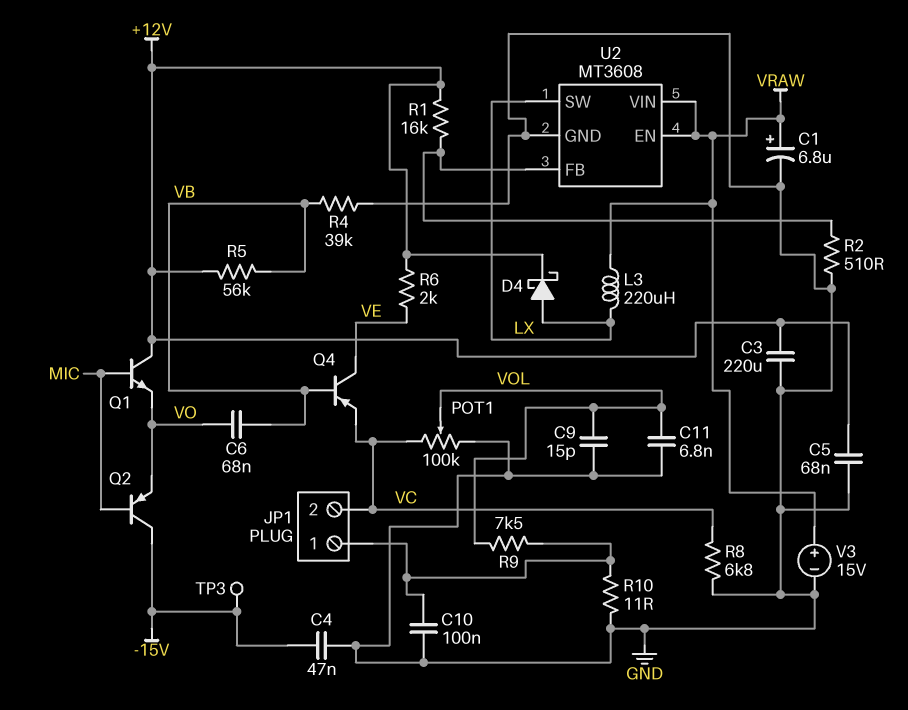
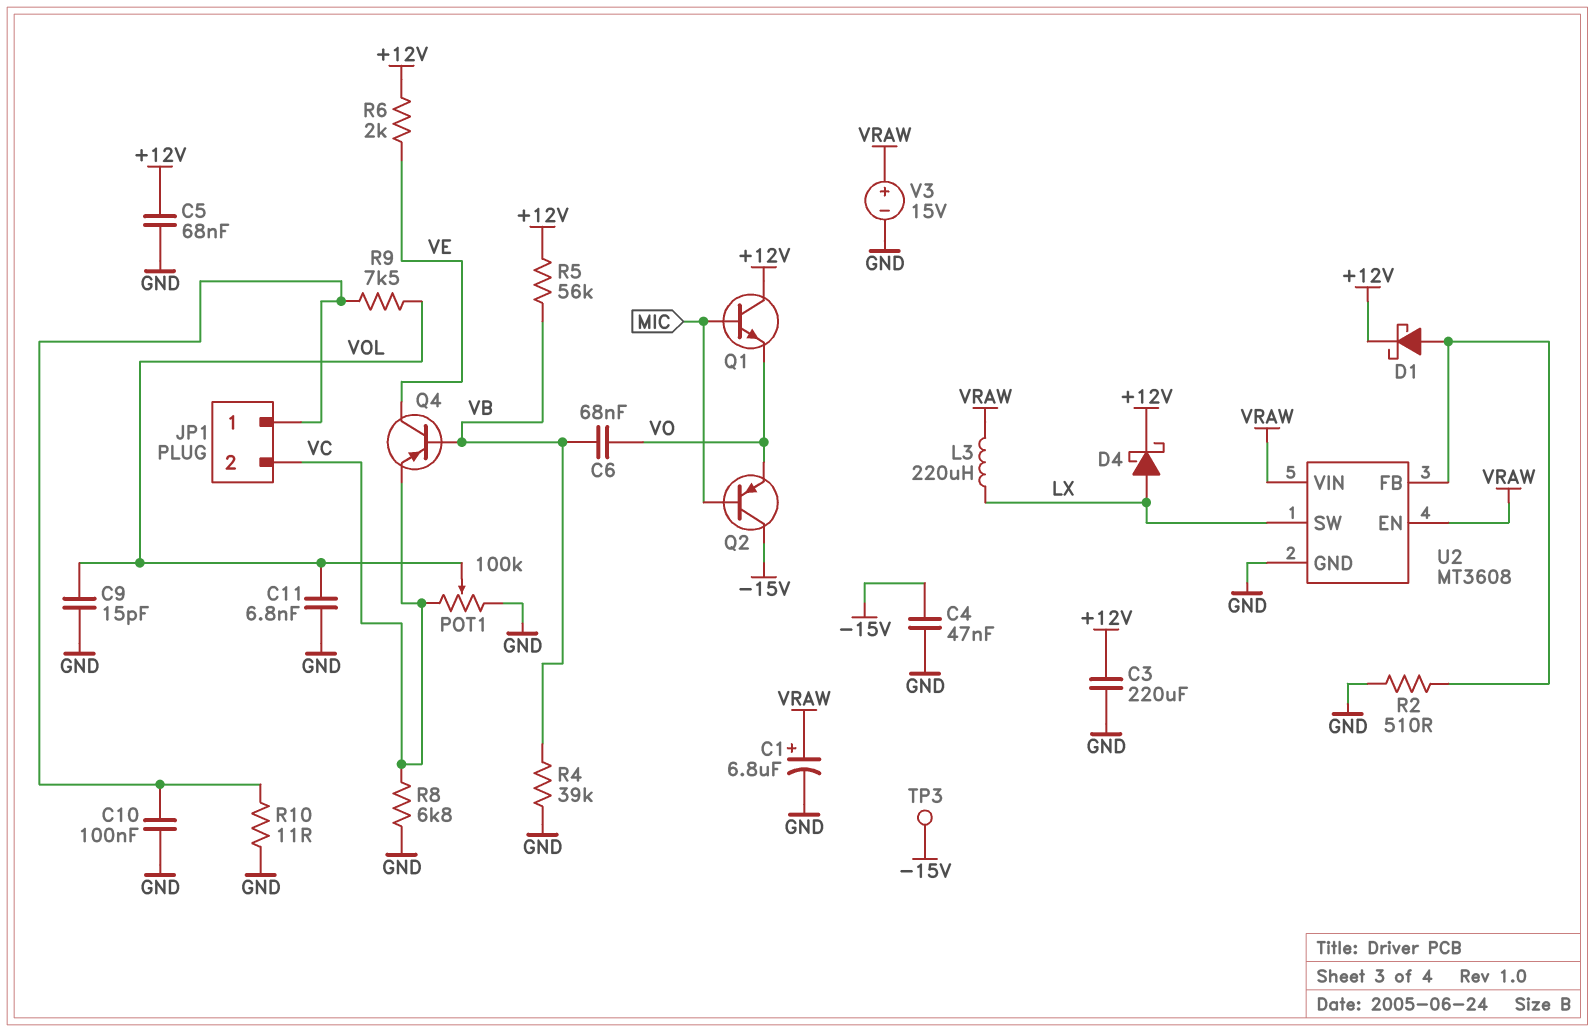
D1: none -> schottky (A U2/FB, K +12V)
R1: 16k (+12V, U2/FB) -> none

